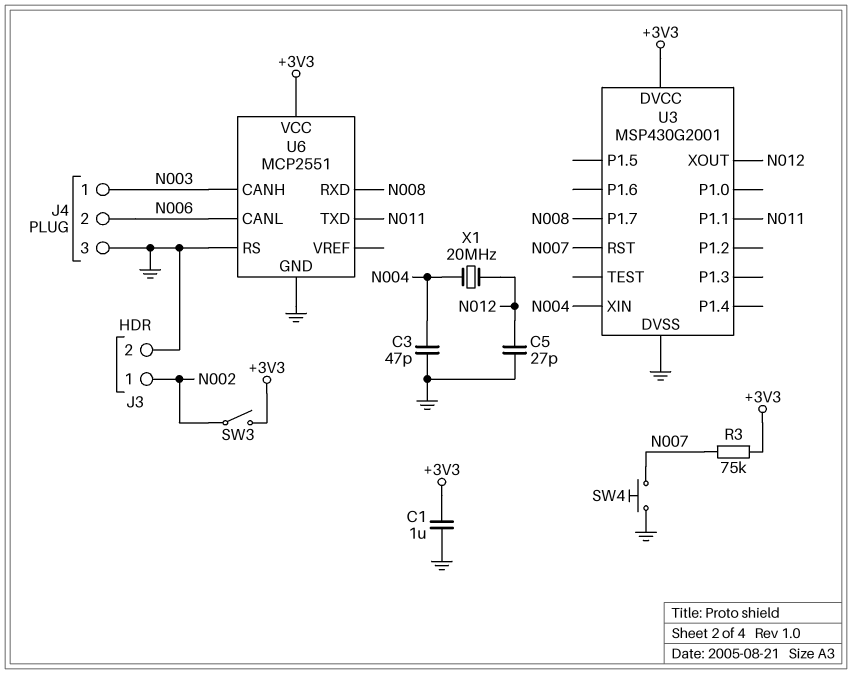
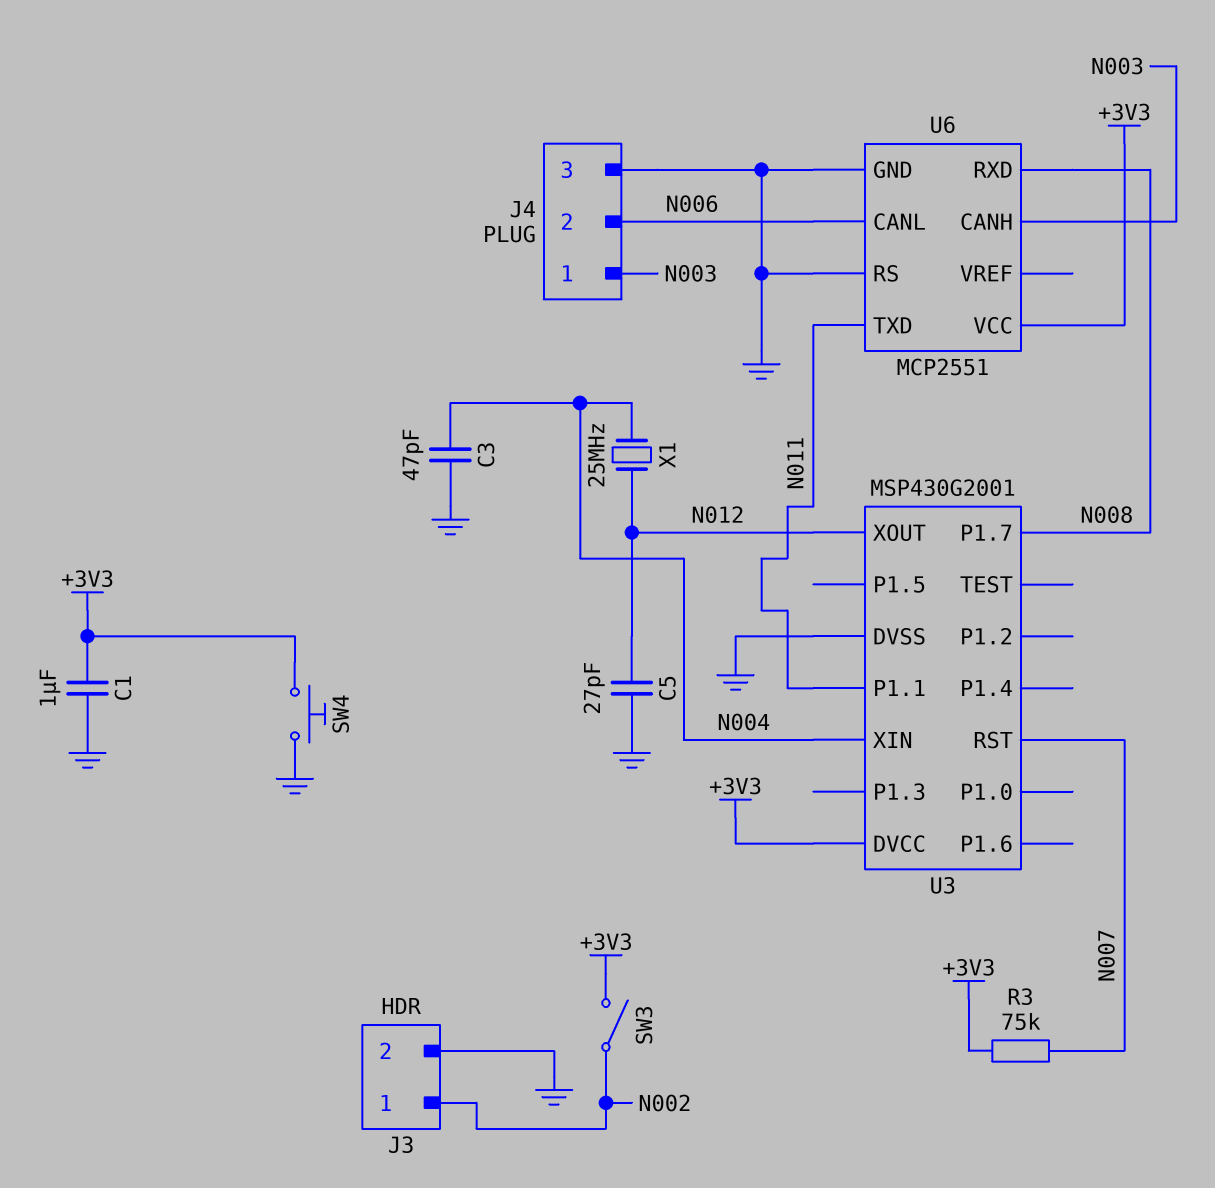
SW4: button (GND, N007) -> button (+3V3, GND)
X1: 20MHz (N004, N012) -> 25MHz (N004, N012)

